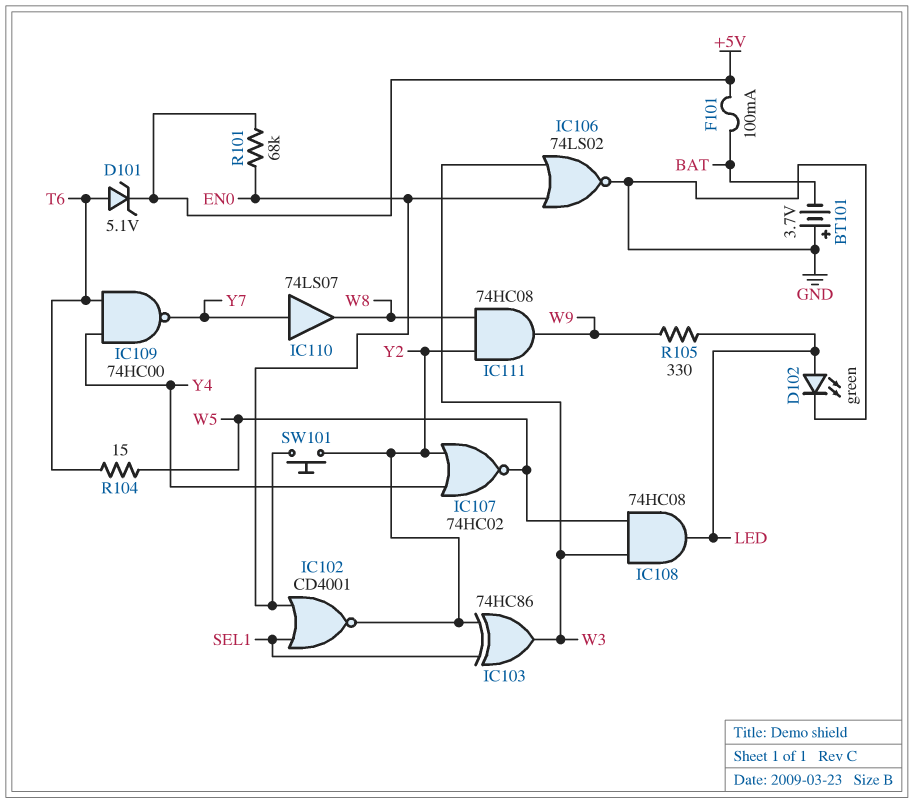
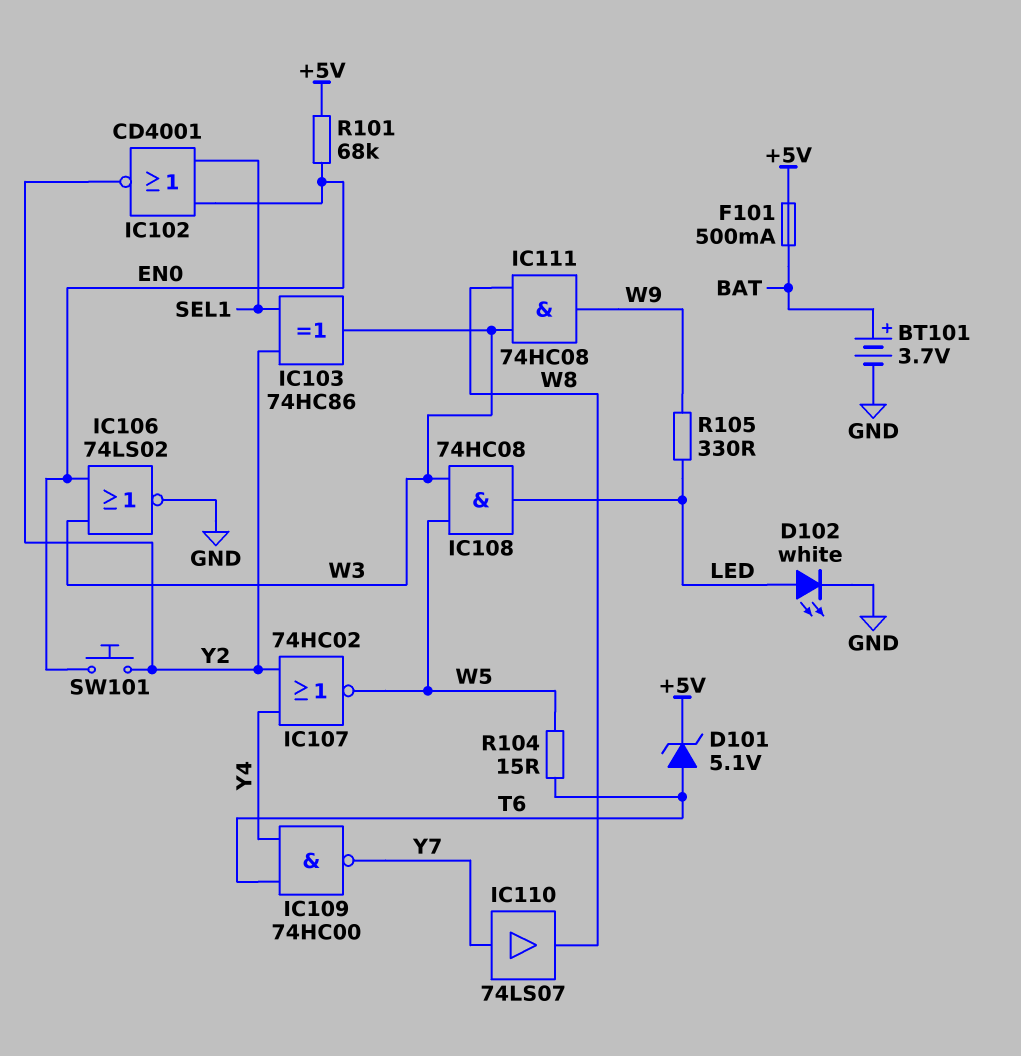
BT101: 3.7V (plus GND, minus BAT) -> 3.7V (plus BAT, minus GND)
D102: LED green (A LED, K GND) -> LED white (A LED, K GND)
F101: 100mA (+5V, BAT) -> 500mA (+5V, BAT)
IC111: AND 74HC08 (in W8, in Y2, out W9) -> AND 74HC08 (in W3, in W8, out W9)

